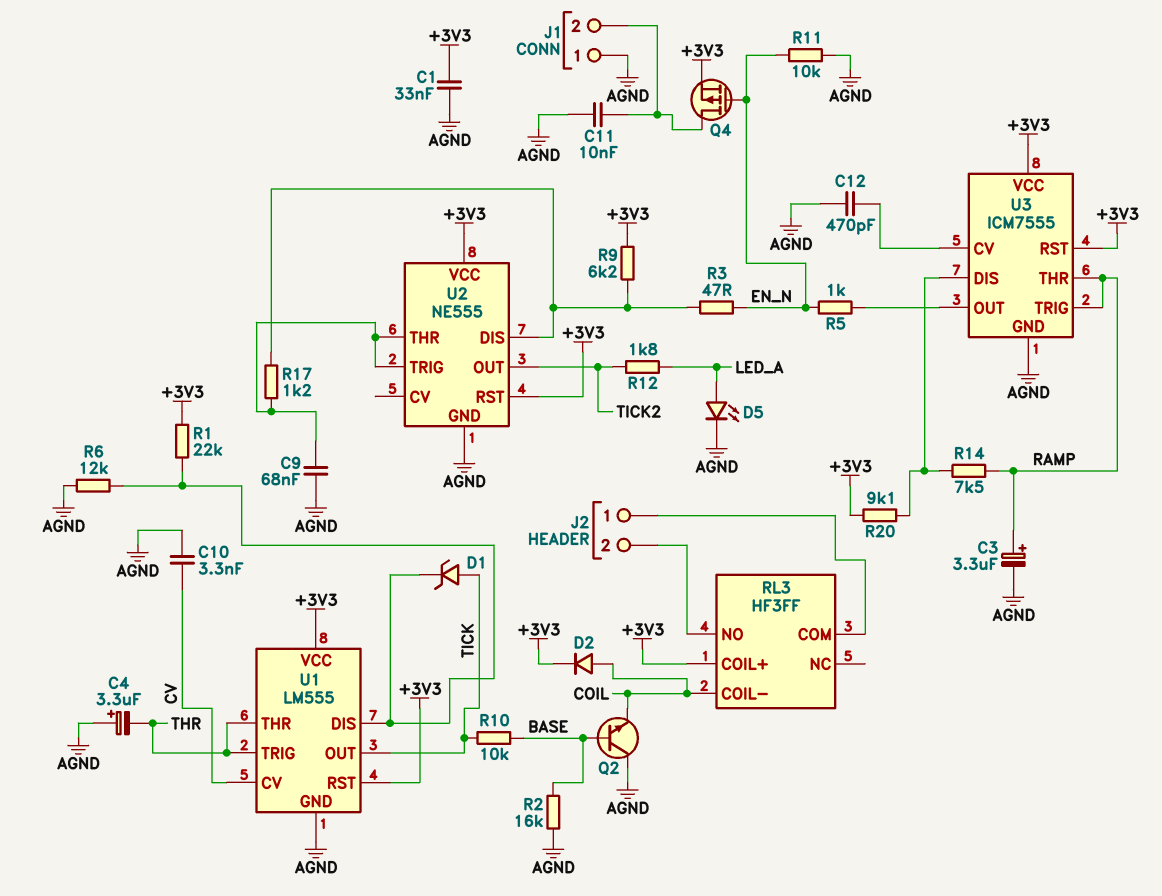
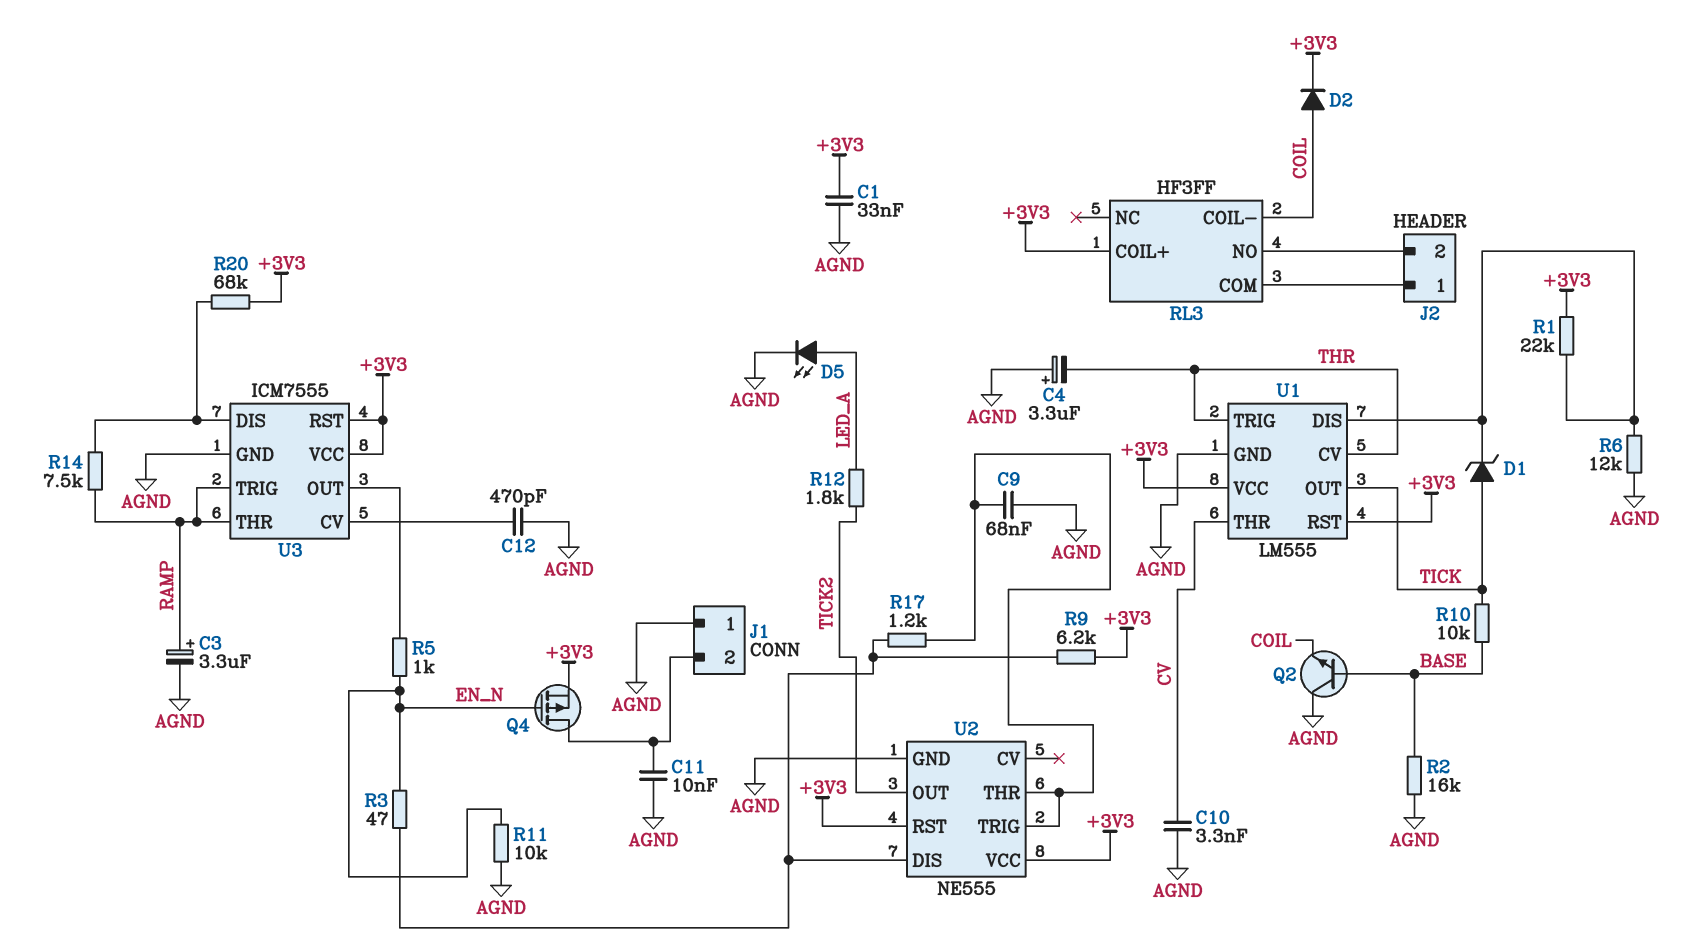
R20: 9.1k (+3V3, U3/DIS) -> 68k (+3V3, U3/DIS)
U1 pin CV: CV -> THR
U1 pin THR: THR -> CV

